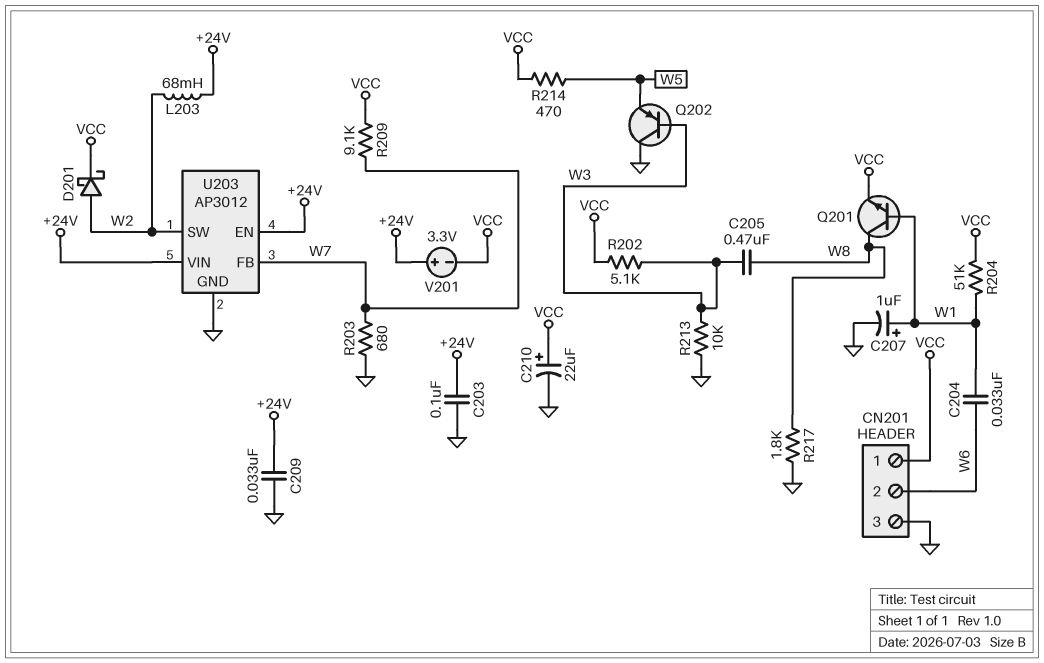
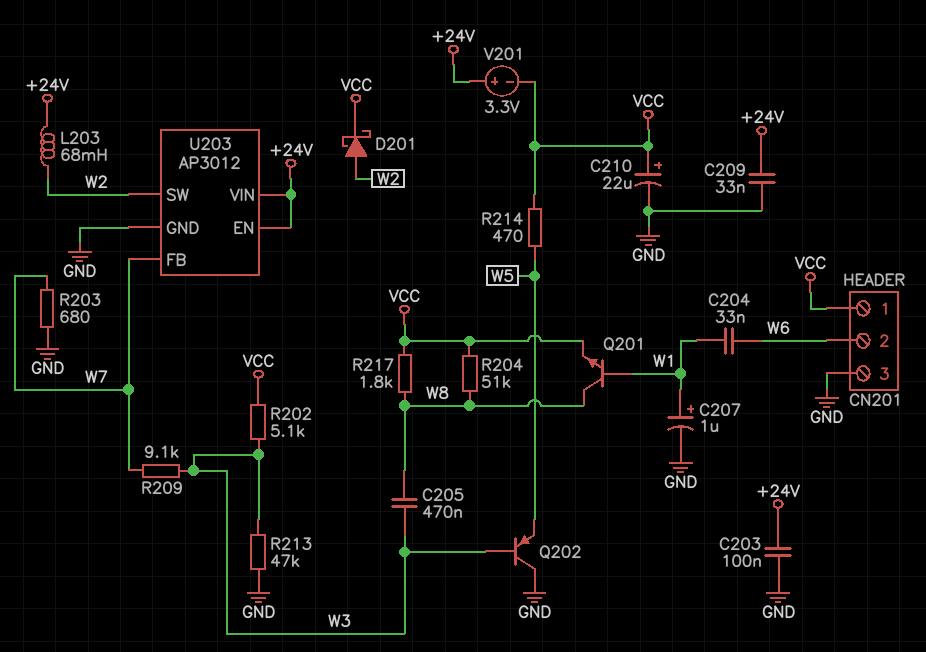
R204: 51k (VCC, W1) -> 51k (VCC, W8)
R209: 9.1k (VCC, W7) -> 9.1k (W3, W7)
R213: 10k (GND, W3) -> 47k (GND, W3)
R217: 1.8k (GND, W8) -> 1.8k (VCC, W8)

